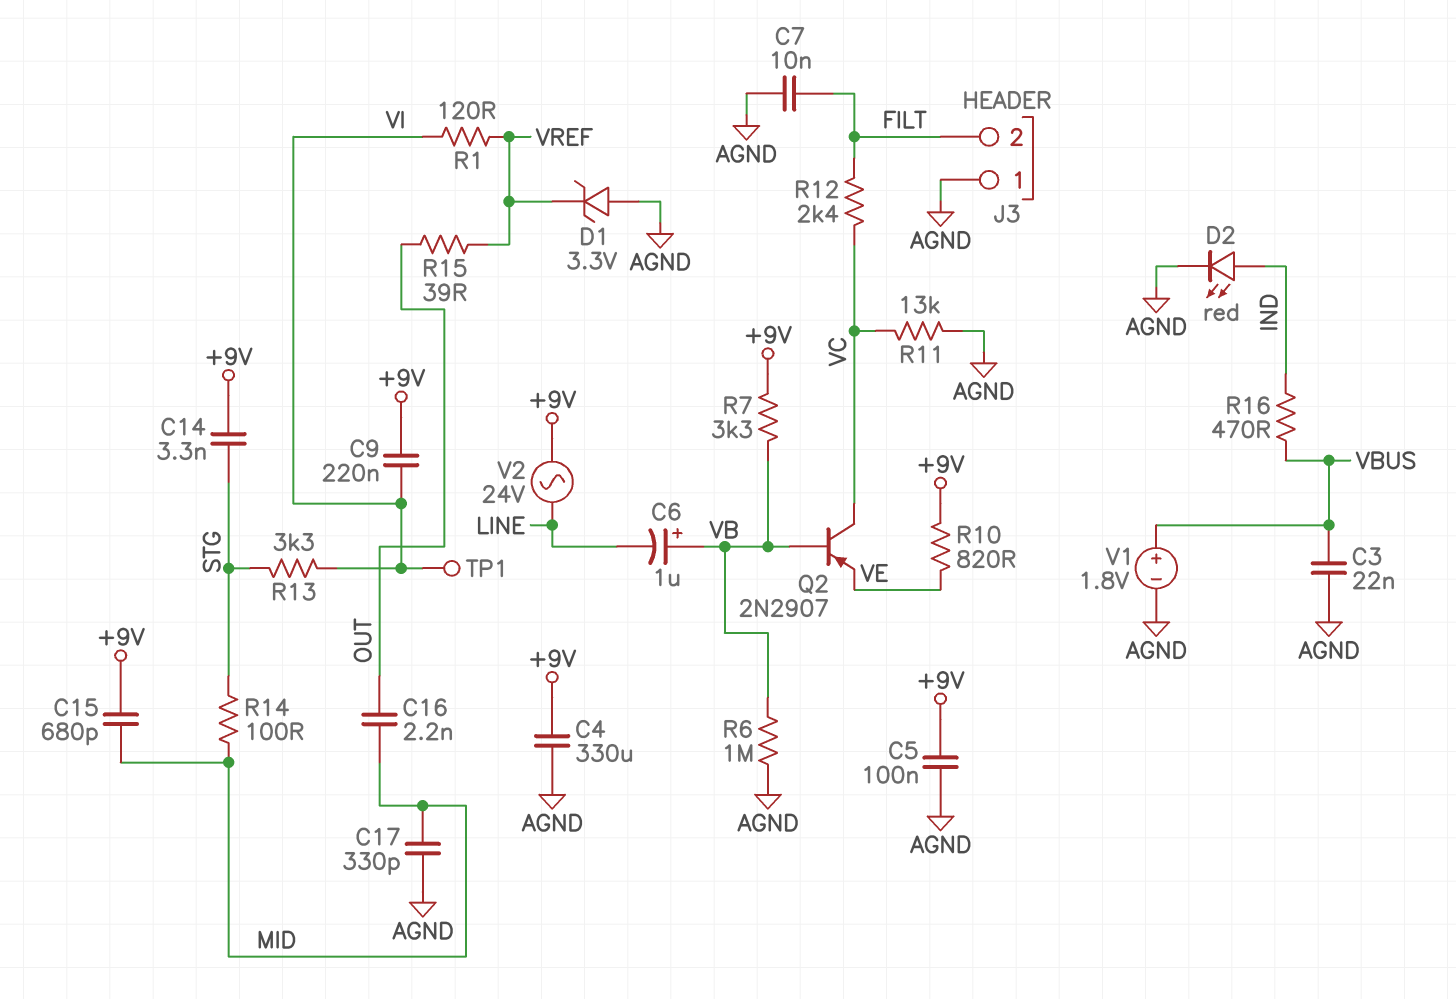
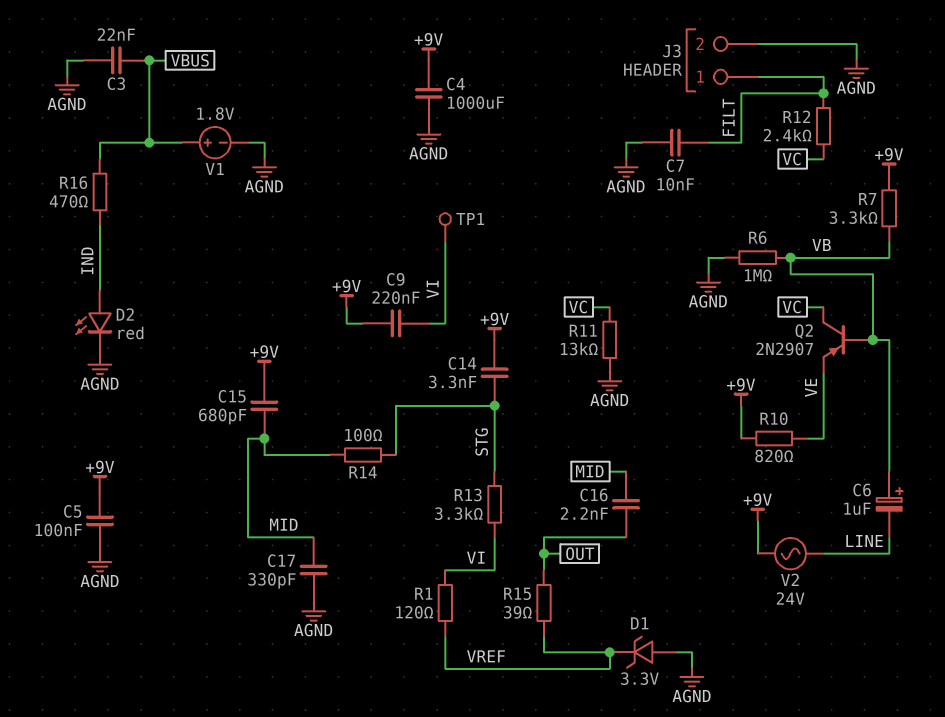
C4: 330uF (+9V, AGND) -> 1000uF (+9V, AGND)
J3 pin 1: AGND -> FILT
J3 pin 2: FILT -> AGND

